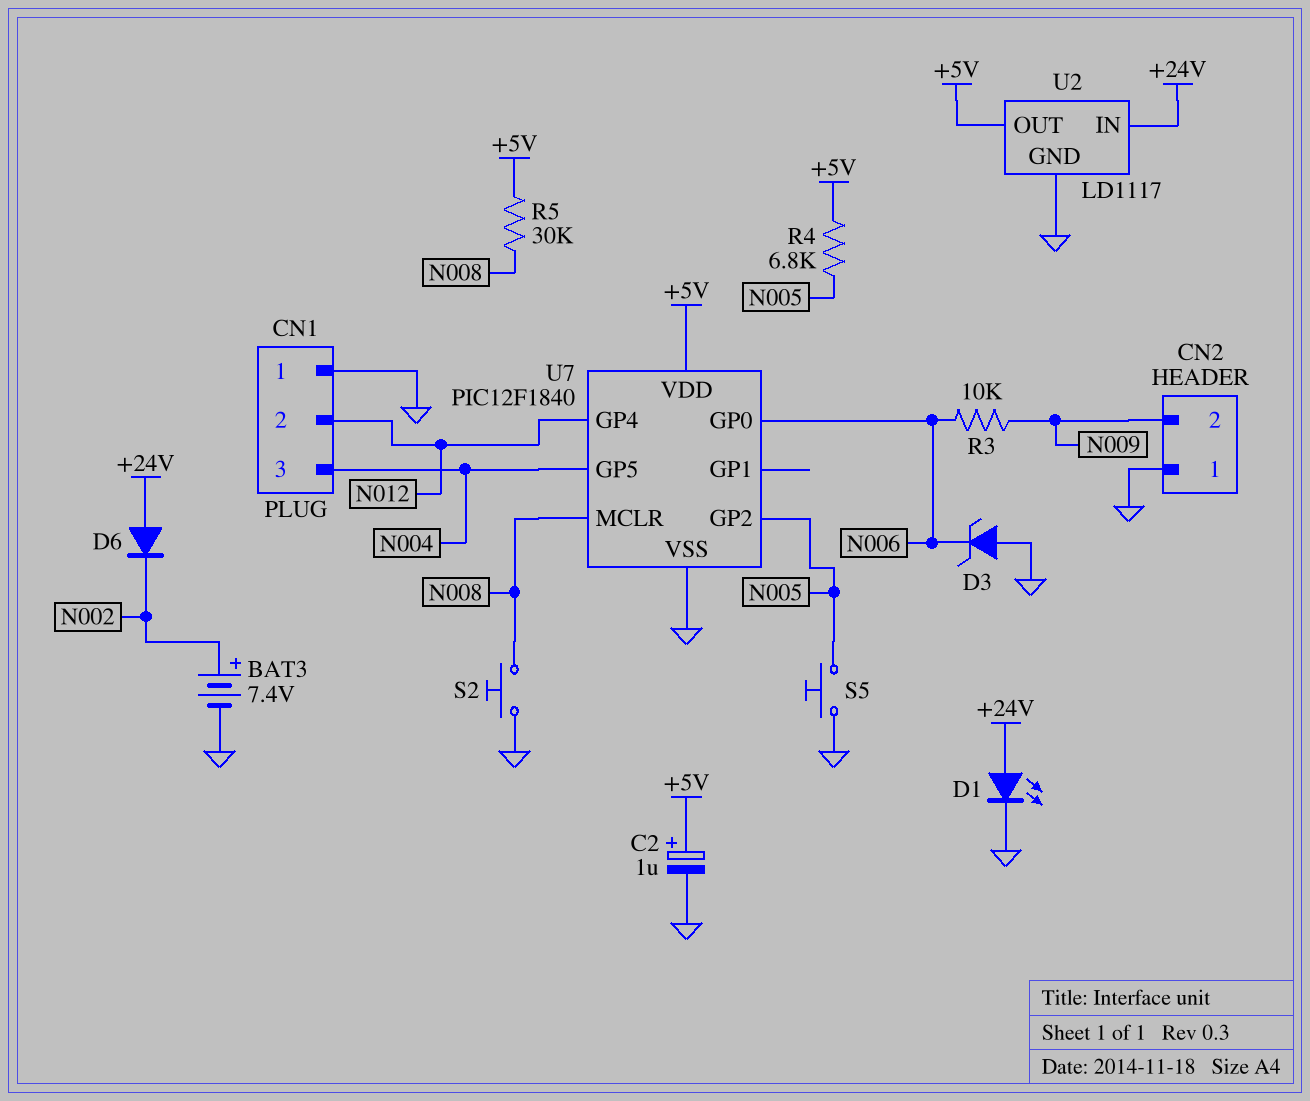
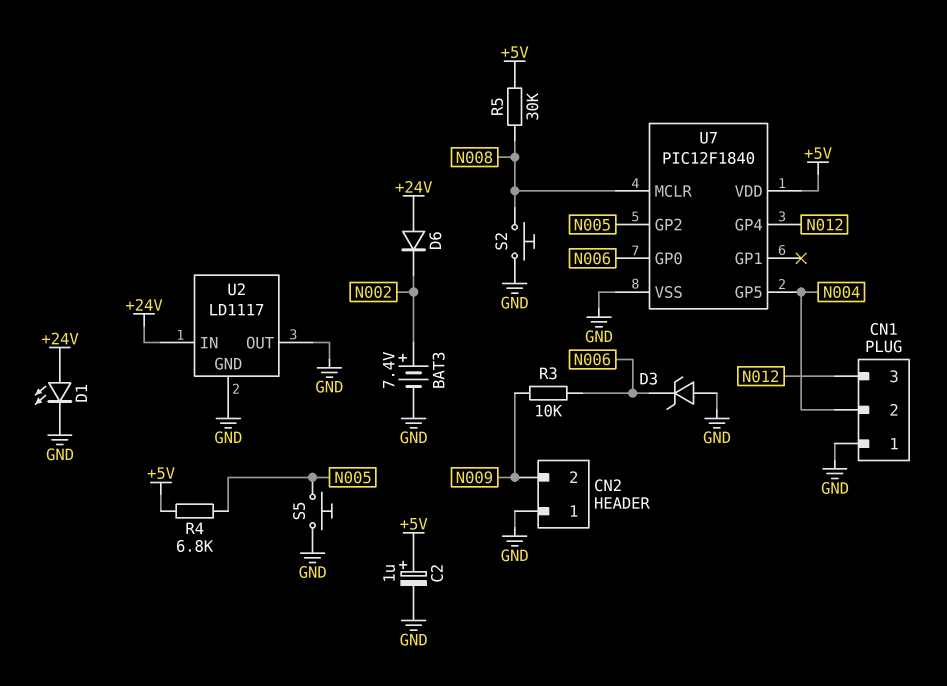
CN1 pin 2: N012 -> N004
CN1 pin 3: N004 -> N012
U2 pin OUT: +5V -> GND

